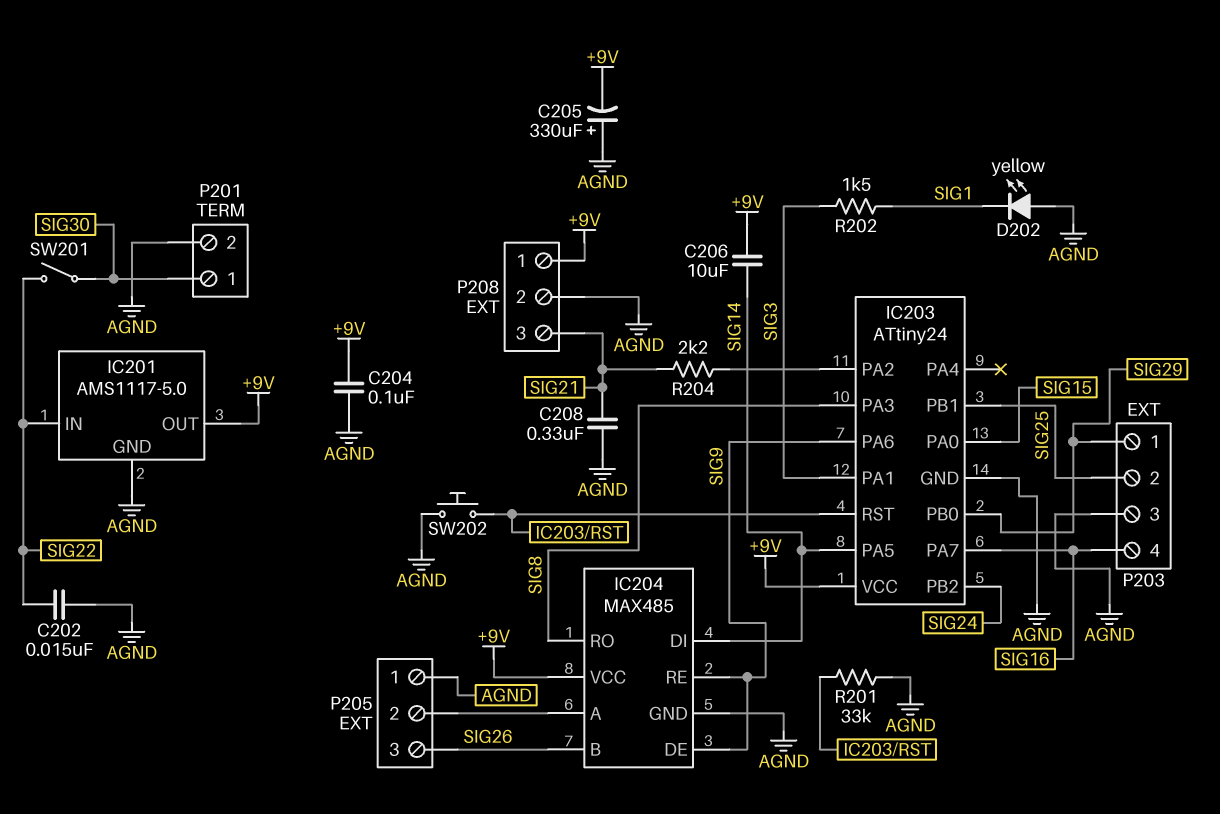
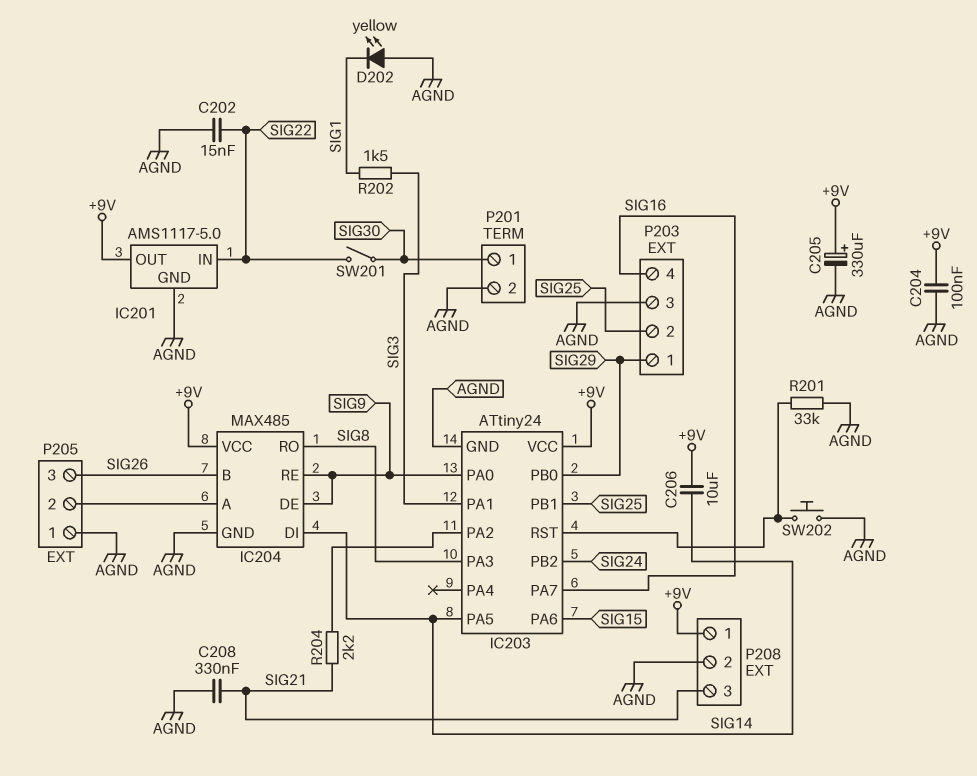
C205: 330uF (plus AGND, minus +9V) -> 330uF (plus +9V, minus AGND)
IC203 pin PA0: SIG15 -> SIG9
IC203 pin PA6: SIG9 -> SIG15

